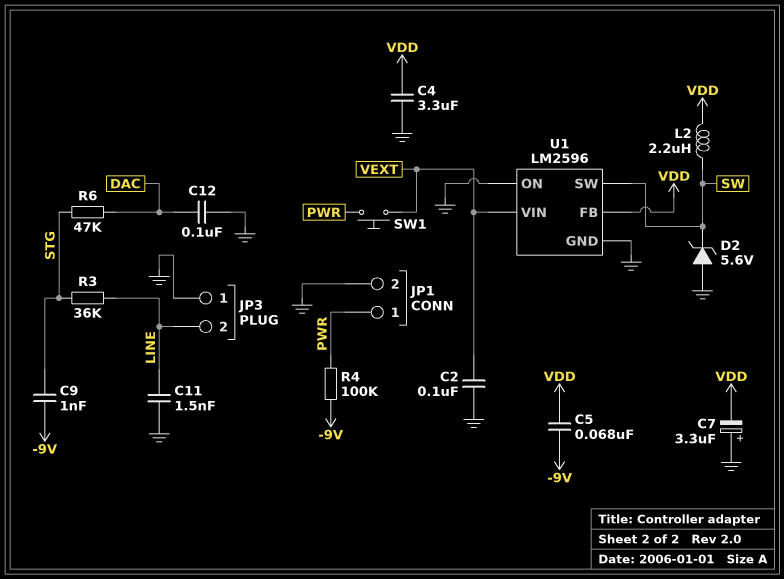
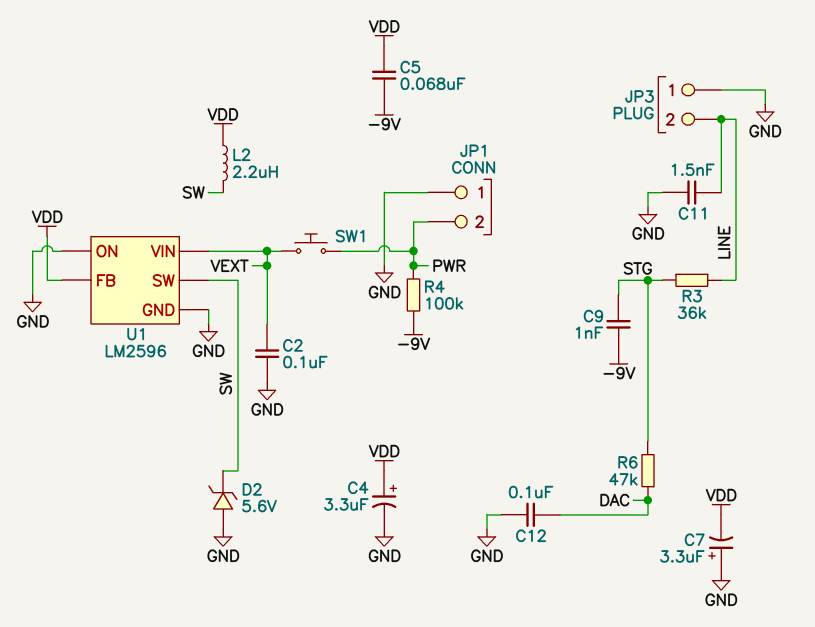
C4: 3.3uF (GND, VDD) -> 3.3uF (plus VDD, minus GND)
JP1 pin 1: PWR -> GND
JP1 pin 2: GND -> PWR

